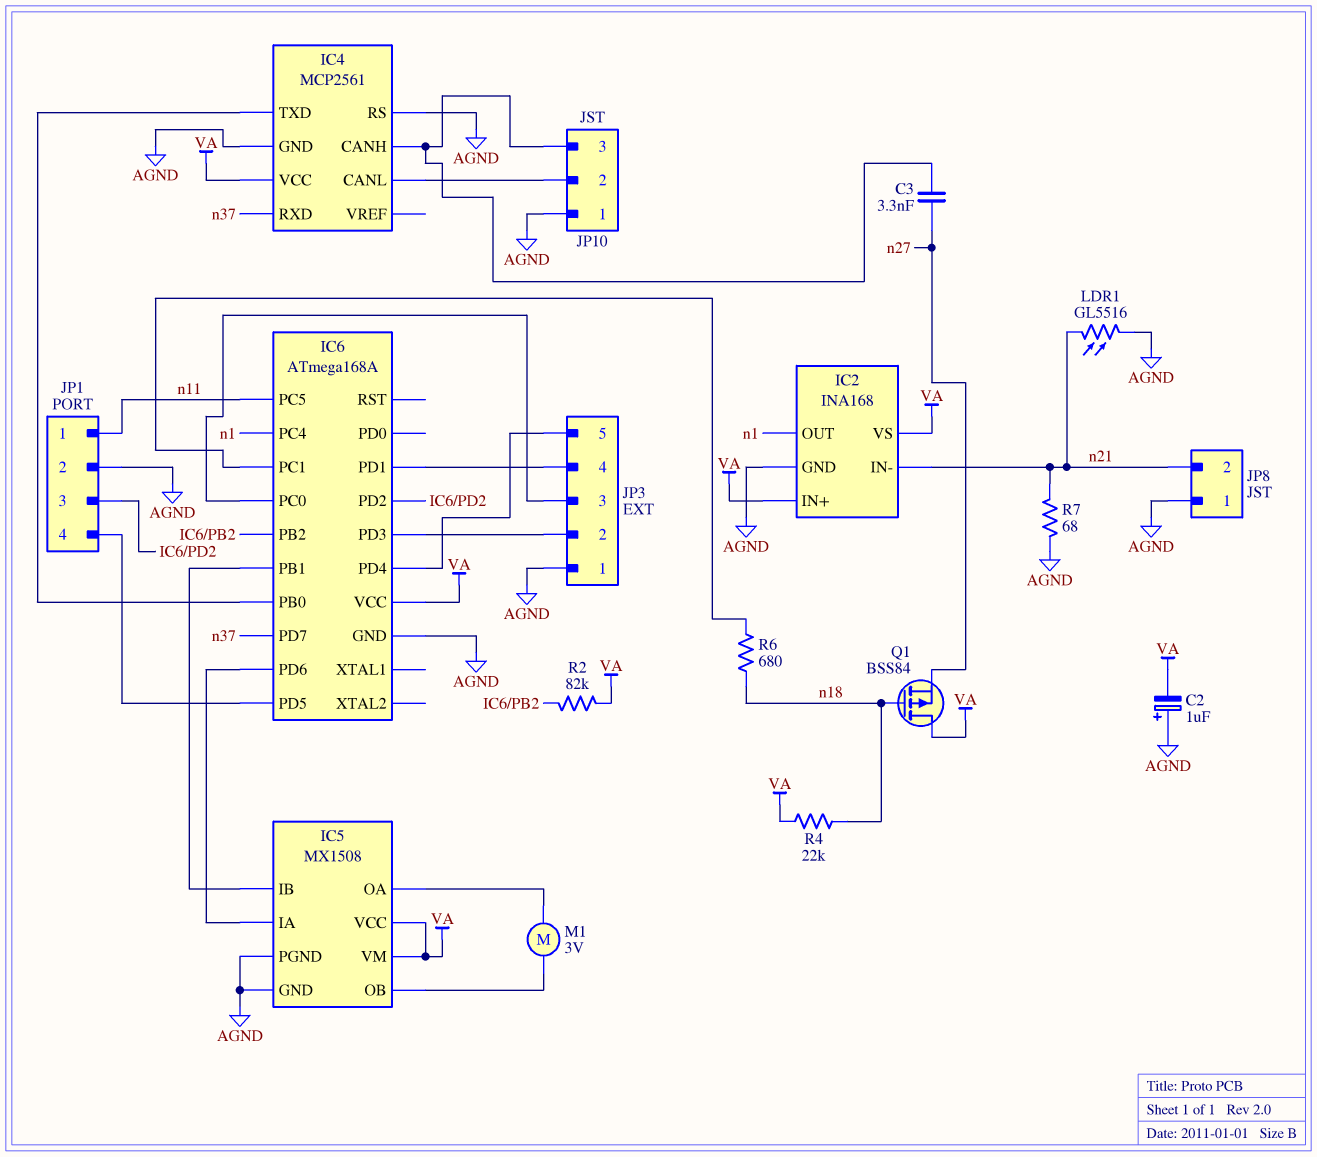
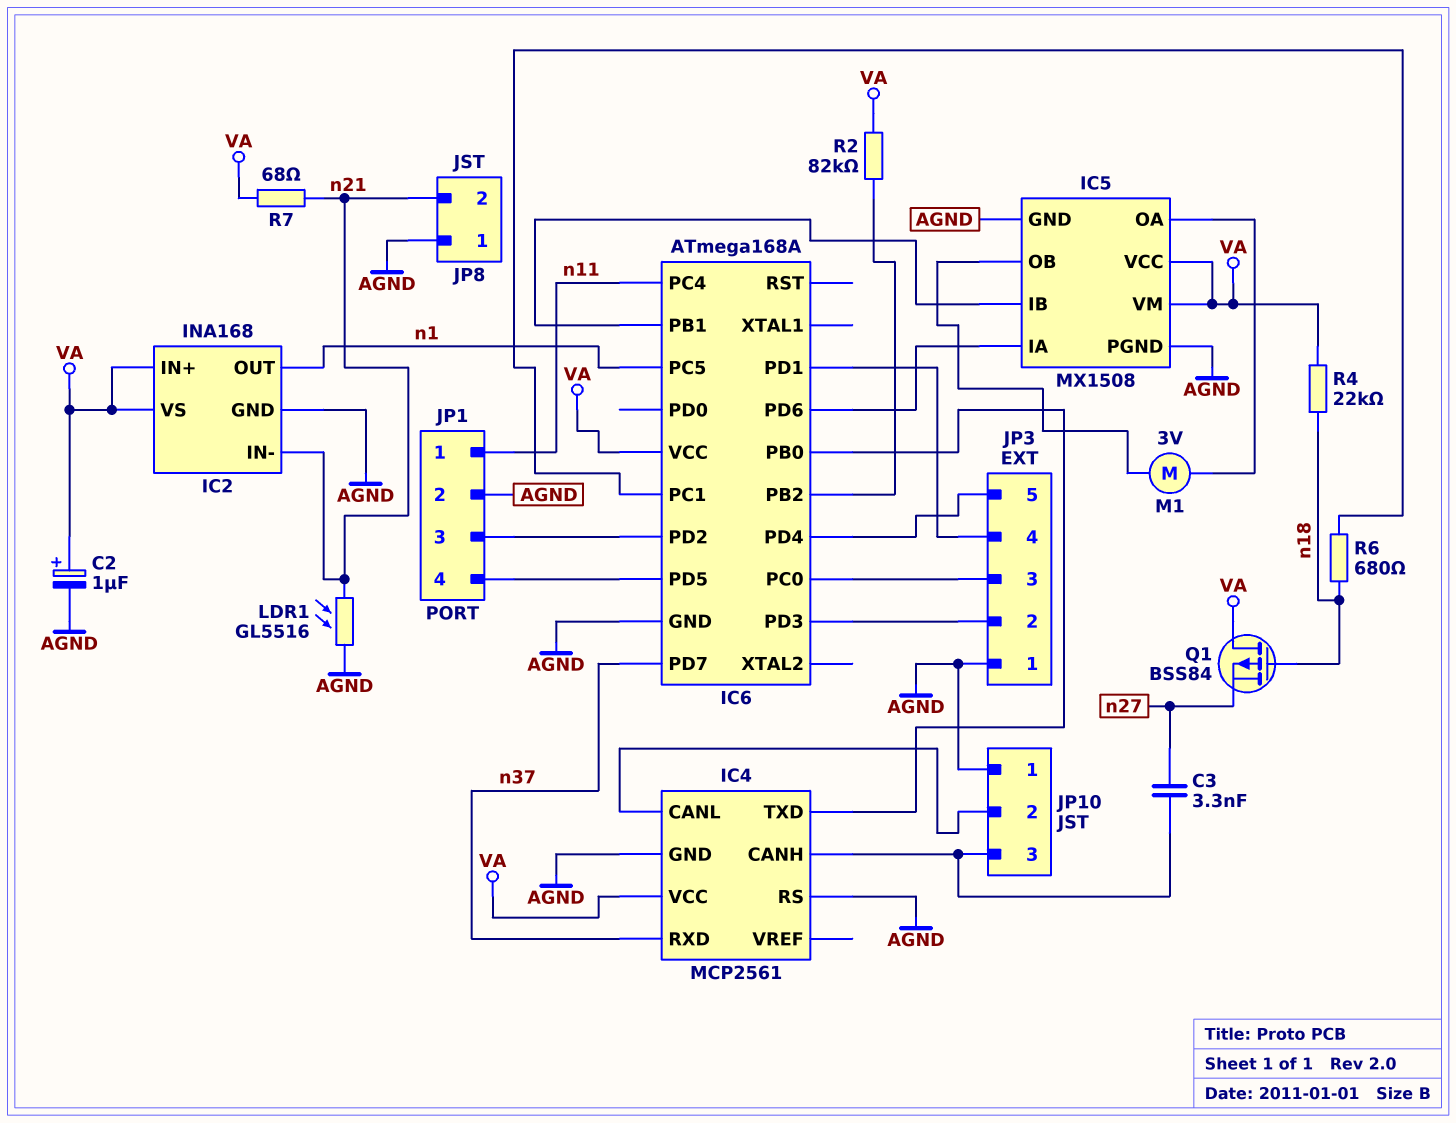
C2: 1uF (plus AGND, minus VA) -> 1uF (plus VA, minus AGND)
IC6 pin PC4: n1 -> n11
IC6 pin PC5: n11 -> n1
R7: 68 (AGND, n21) -> 68 (VA, n21)

